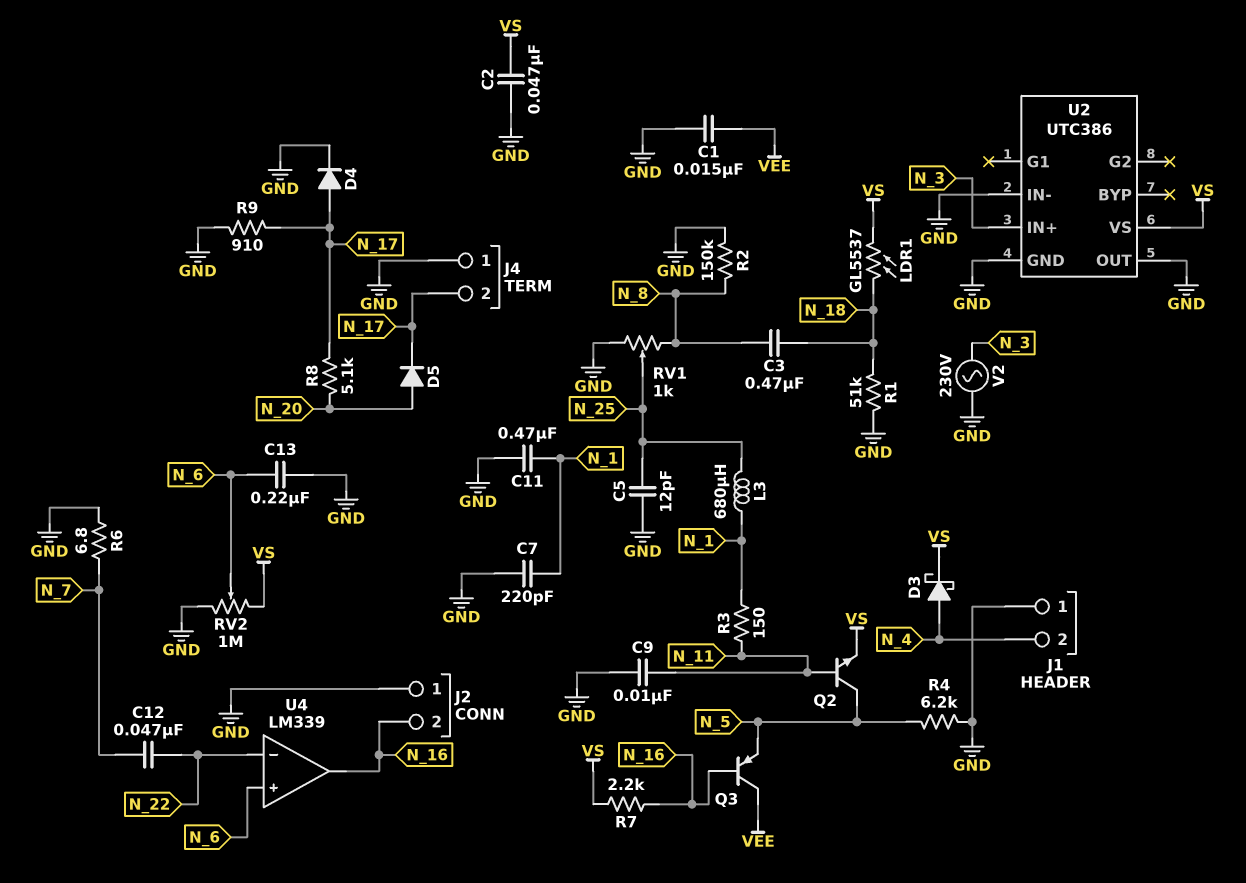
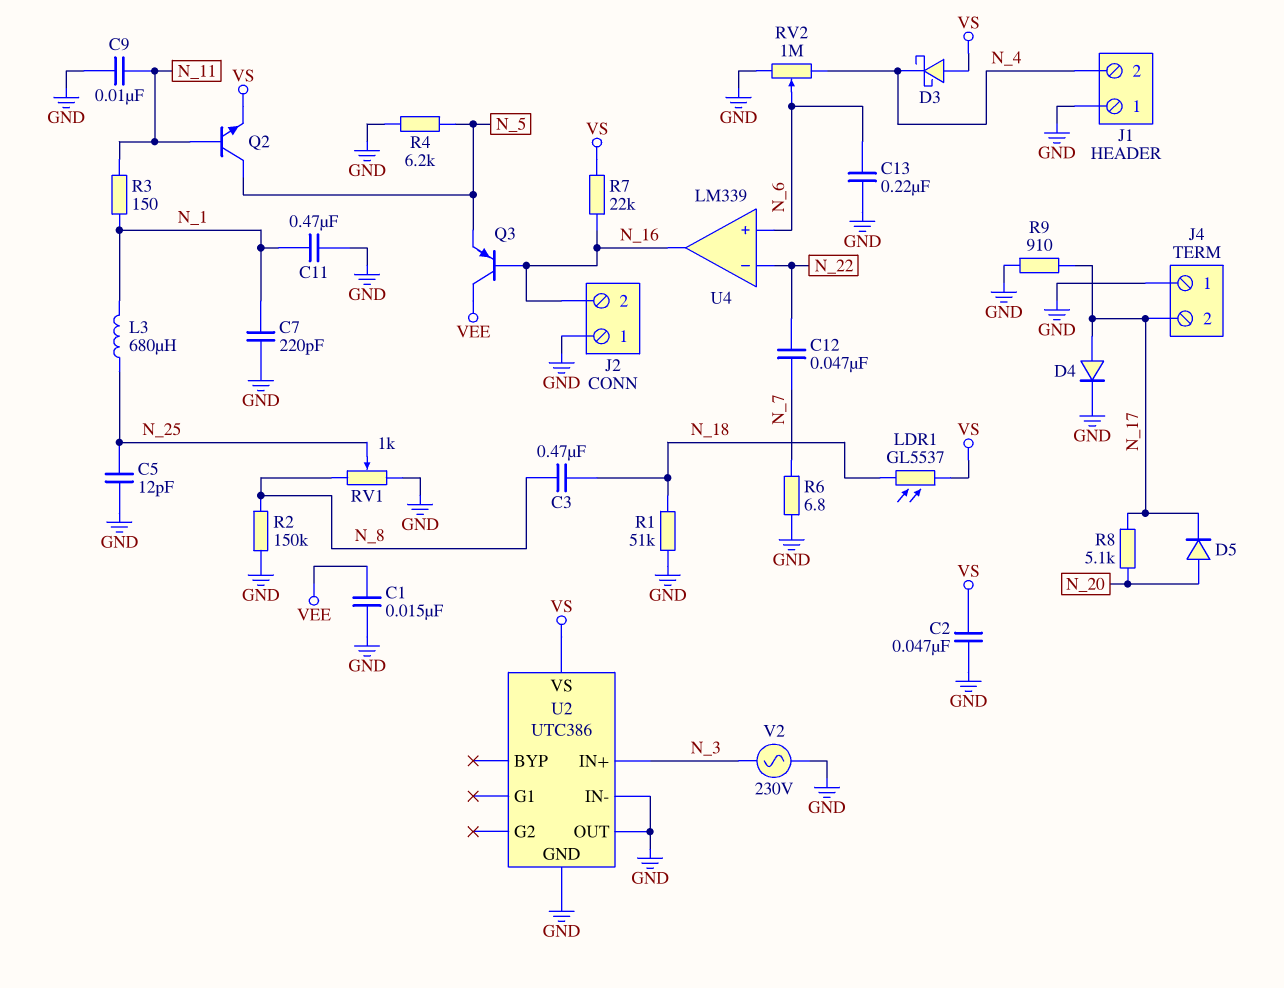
D3: schottky (A N_4, K VS) -> schottky (A VS, K N_4)
R7: 2.2k (N_16, VS) -> 22k (N_16, VS)
RV2: 1M (GND, VS, wiper N_6) -> 1M (GND, N_4, wiper N_6)

